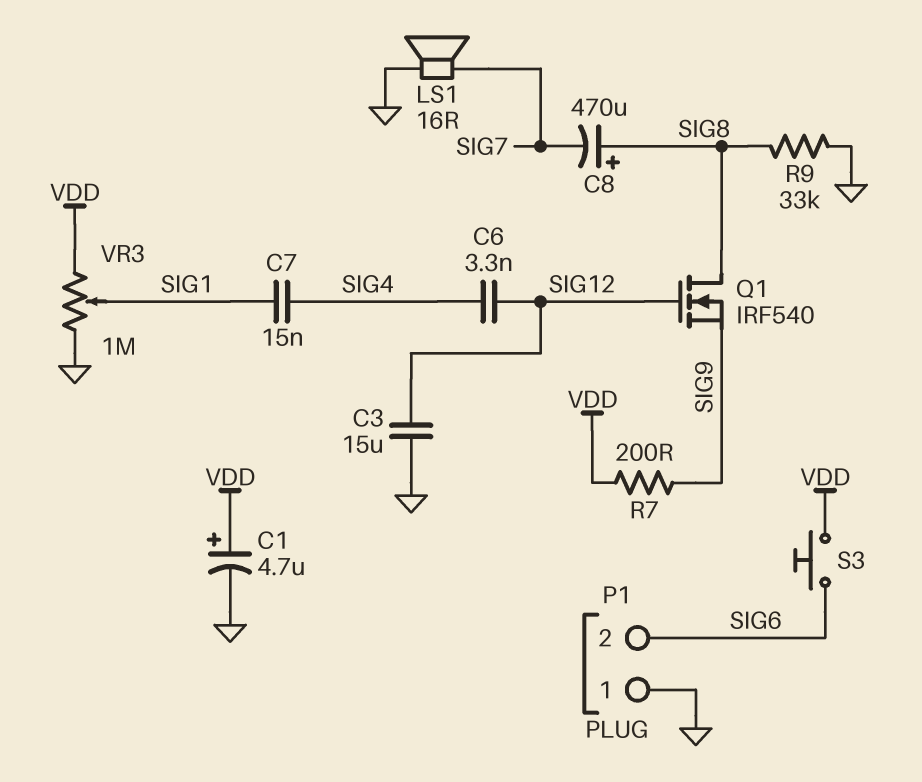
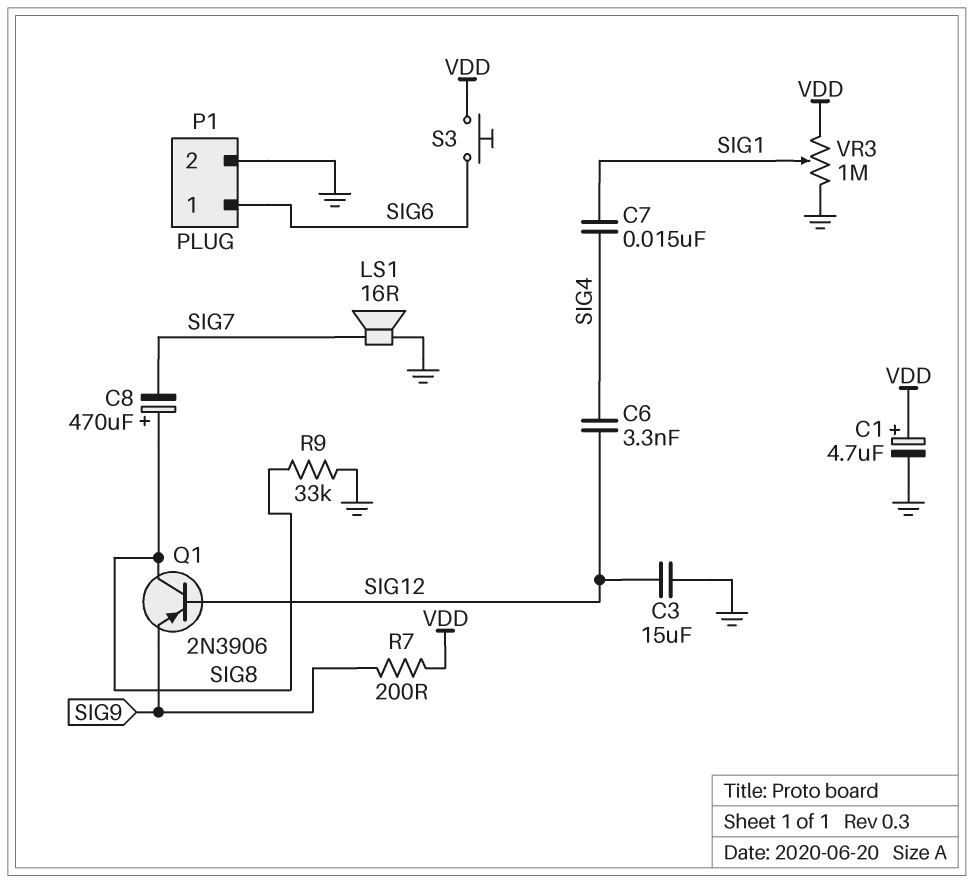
P1 pin 1: GND -> SIG6
P1 pin 2: SIG6 -> GND
Q1: NMOS IRF540 (G SIG12, D SIG8, S SIG9) -> PNP 2N3906 (B SIG12, C SIG8, E SIG9)

